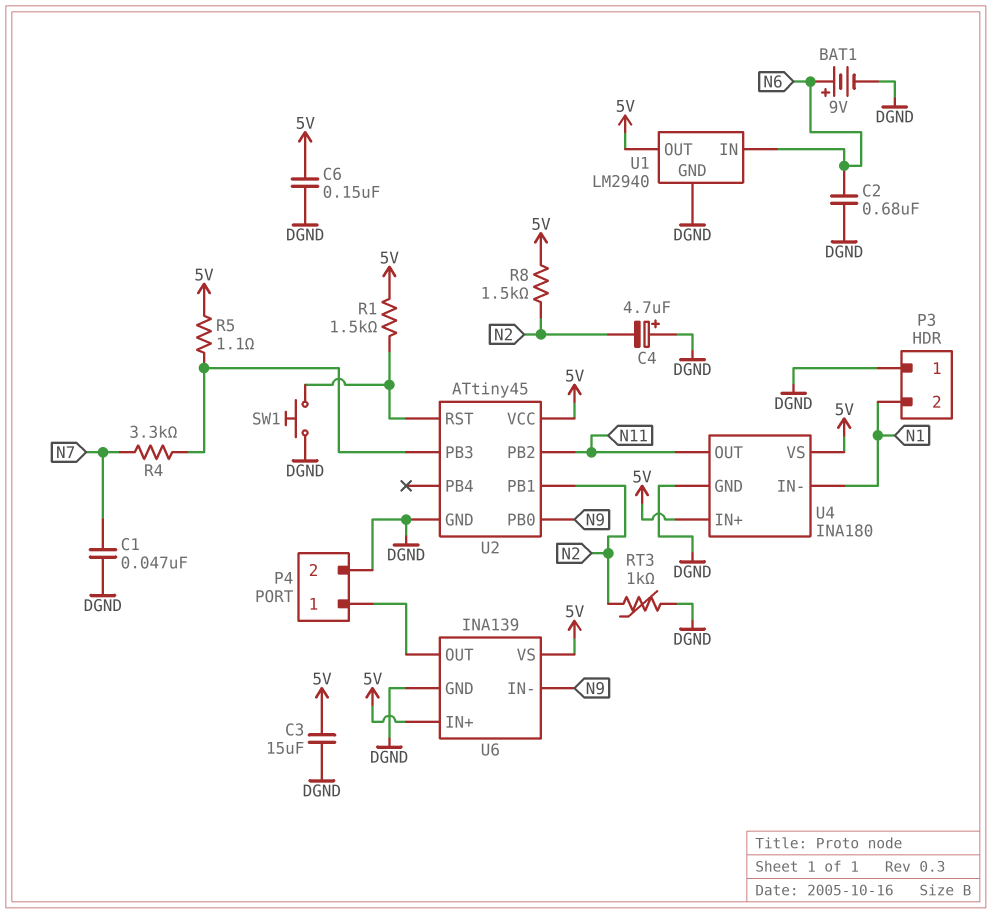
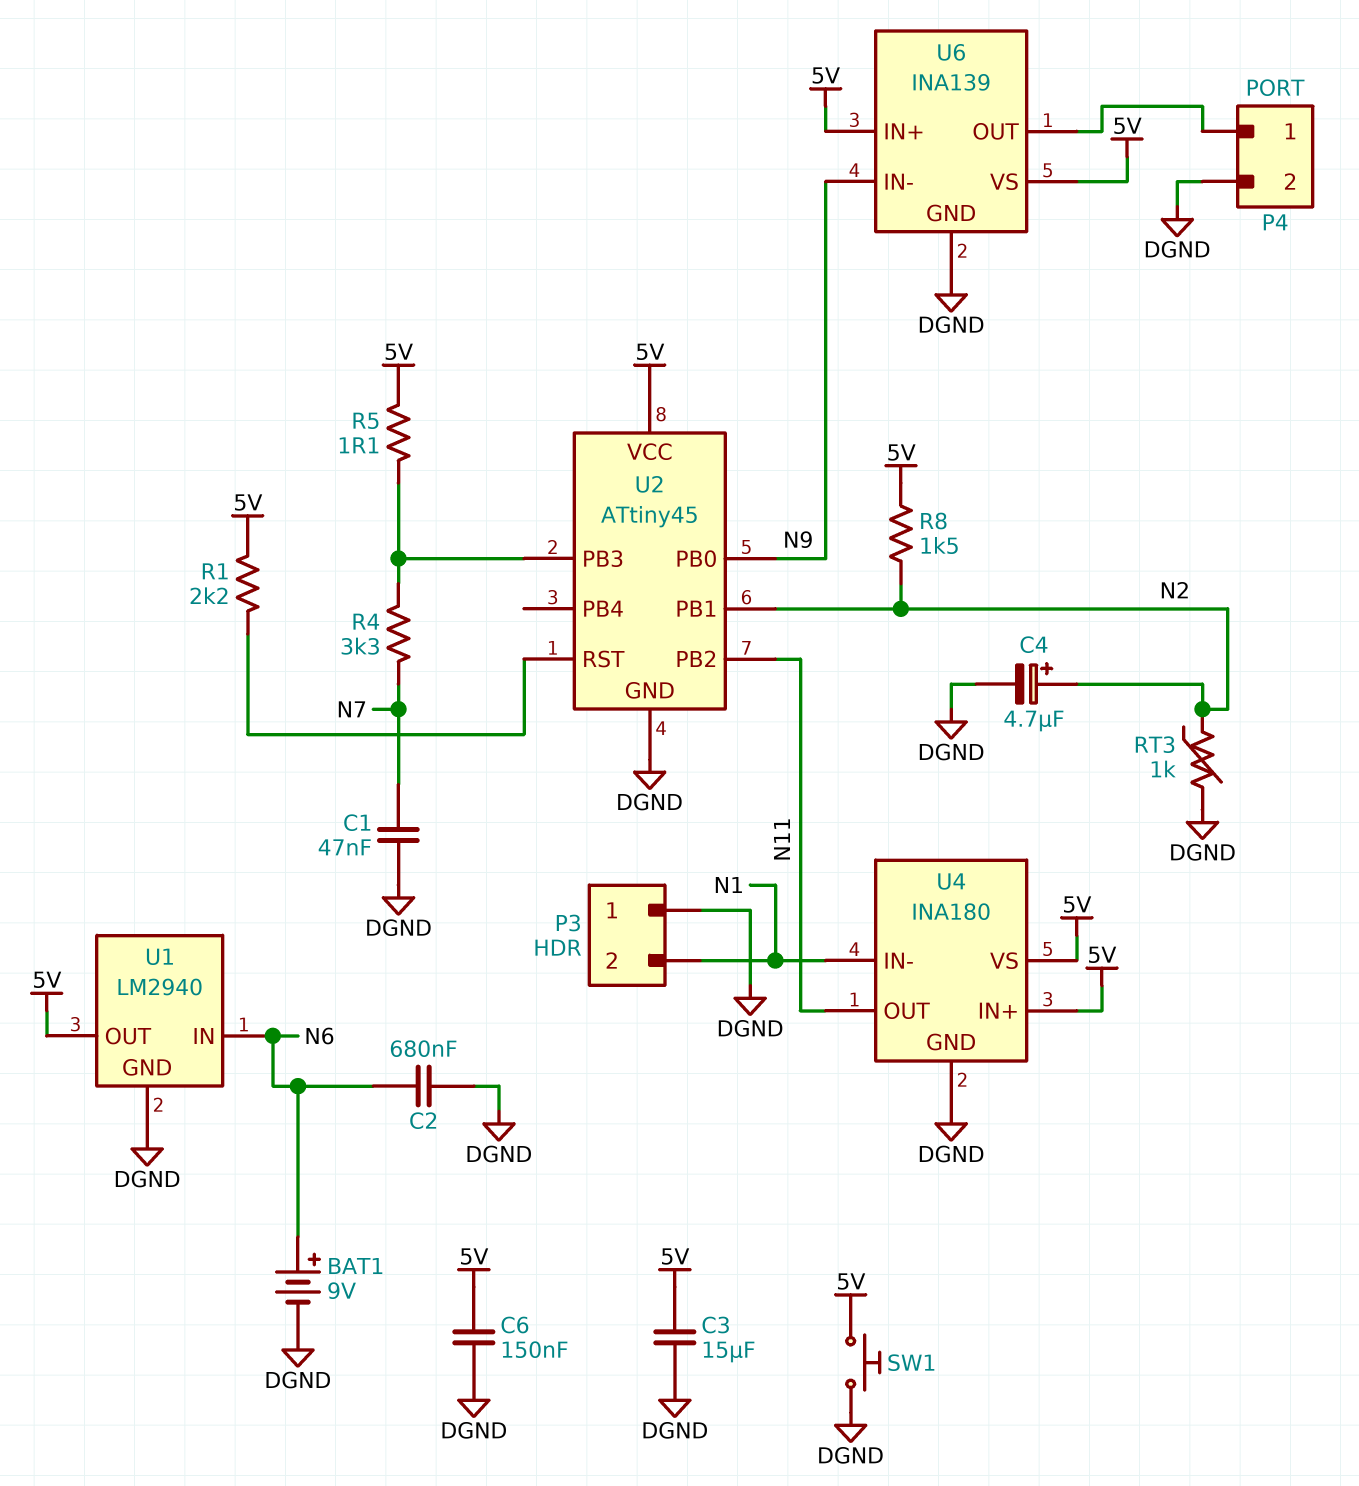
C4: 4.7uF (plus DGND, minus N2) -> 4.7uF (plus N2, minus DGND)
R1: 1.5k (5V, U2/RST) -> 2.2k (5V, U2/RST)
SW1: button (DGND, U2/RST) -> button (5V, DGND)

